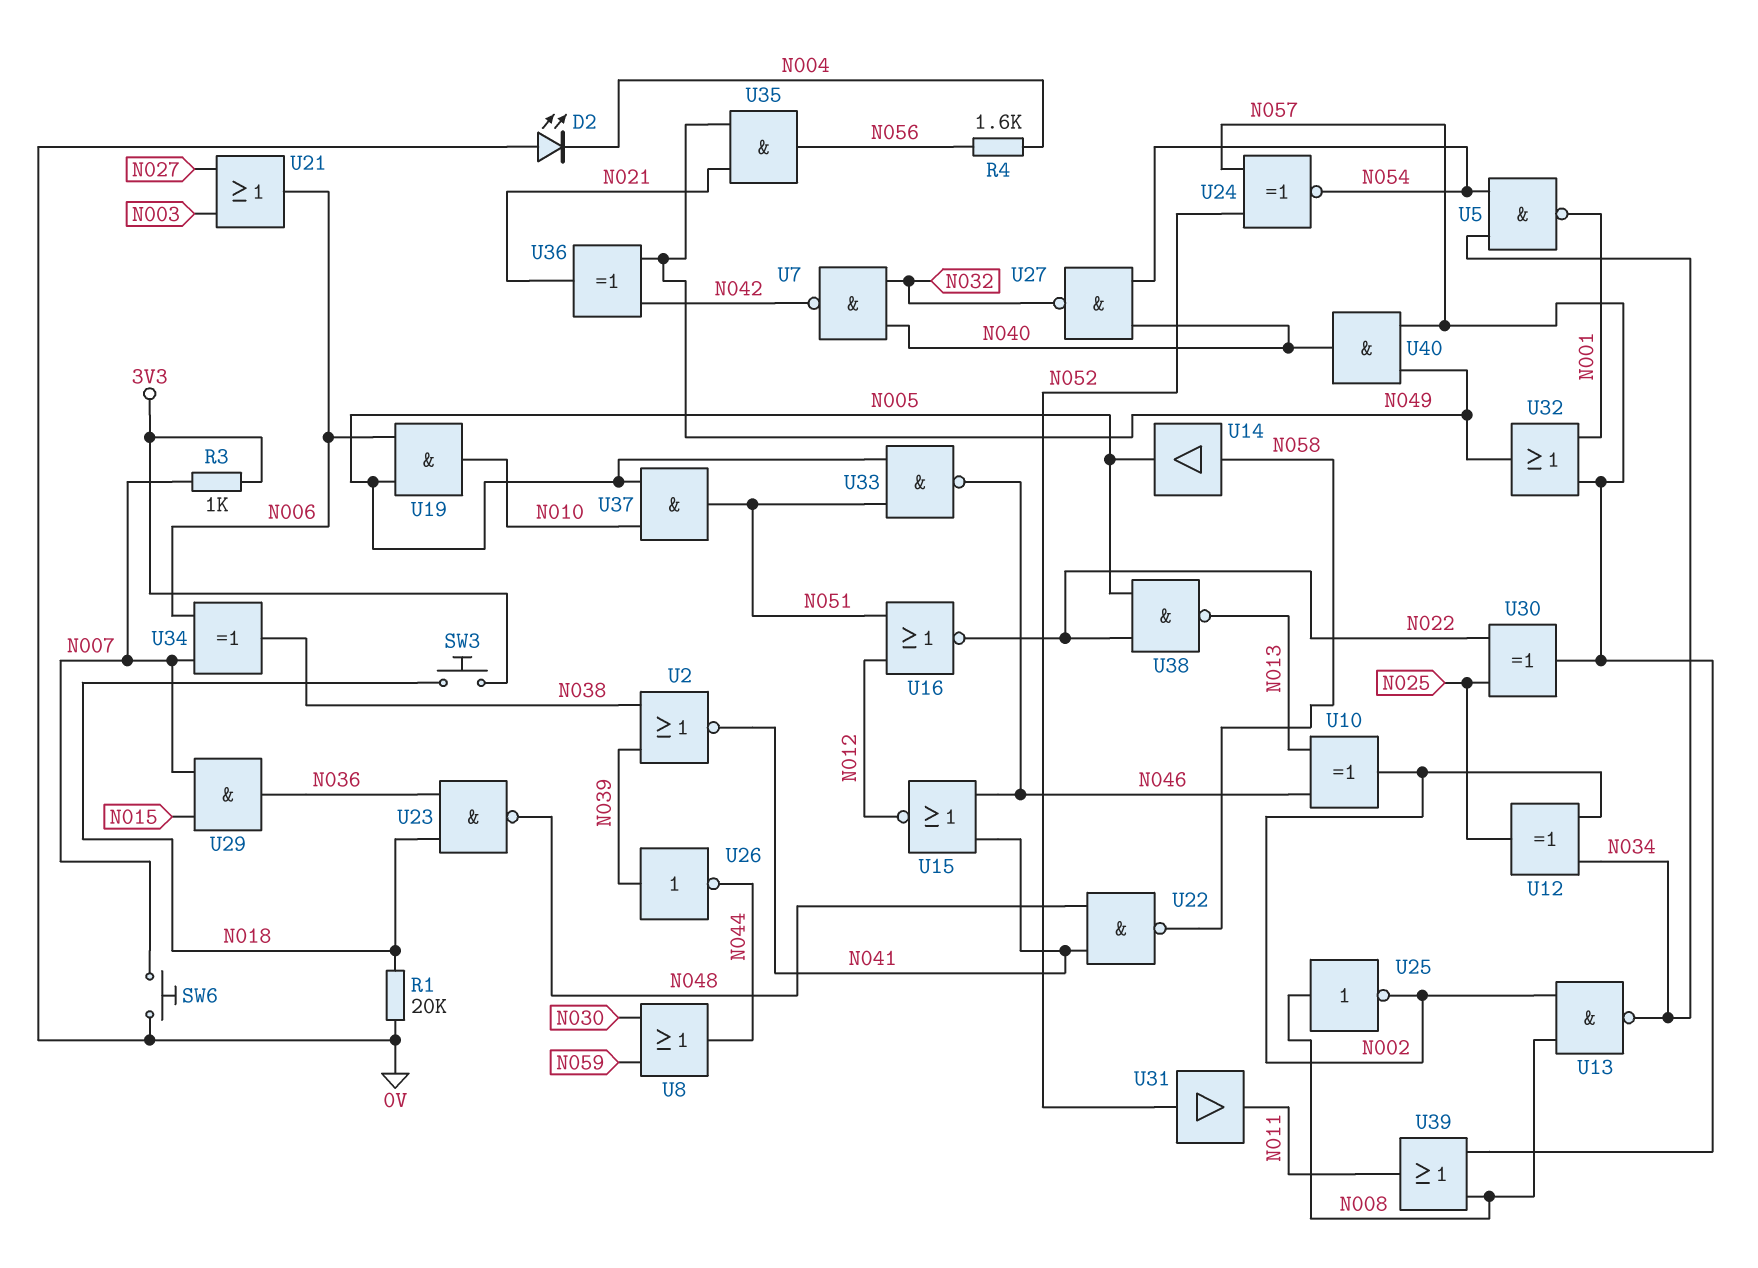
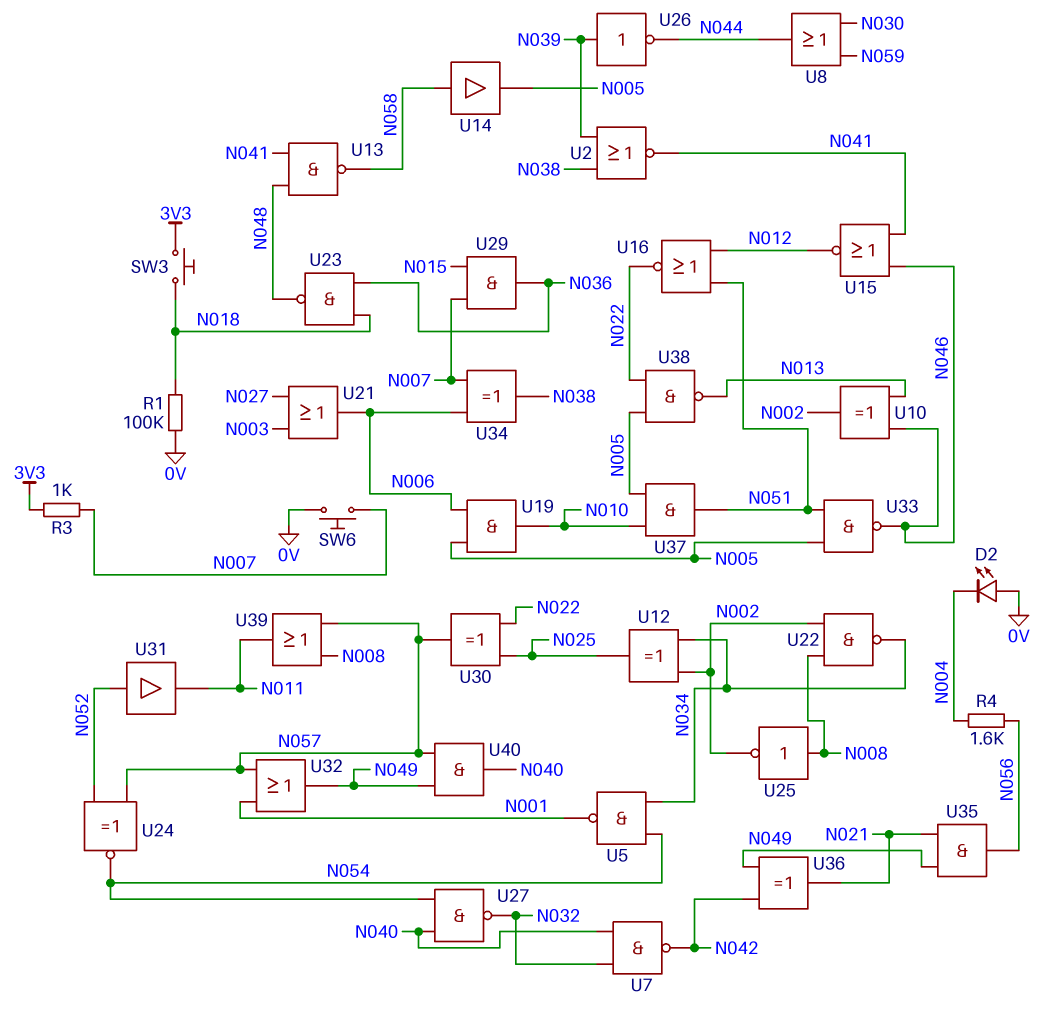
R1: 20k (0V, N018) -> 100k (0V, N018)
U13: NAND (in N002, in N008, out N034) -> NAND (in N041, in N048, out N058)
U22: NAND (in N041, in N048, out N058) -> NAND (in N002, in N008, out N034)

